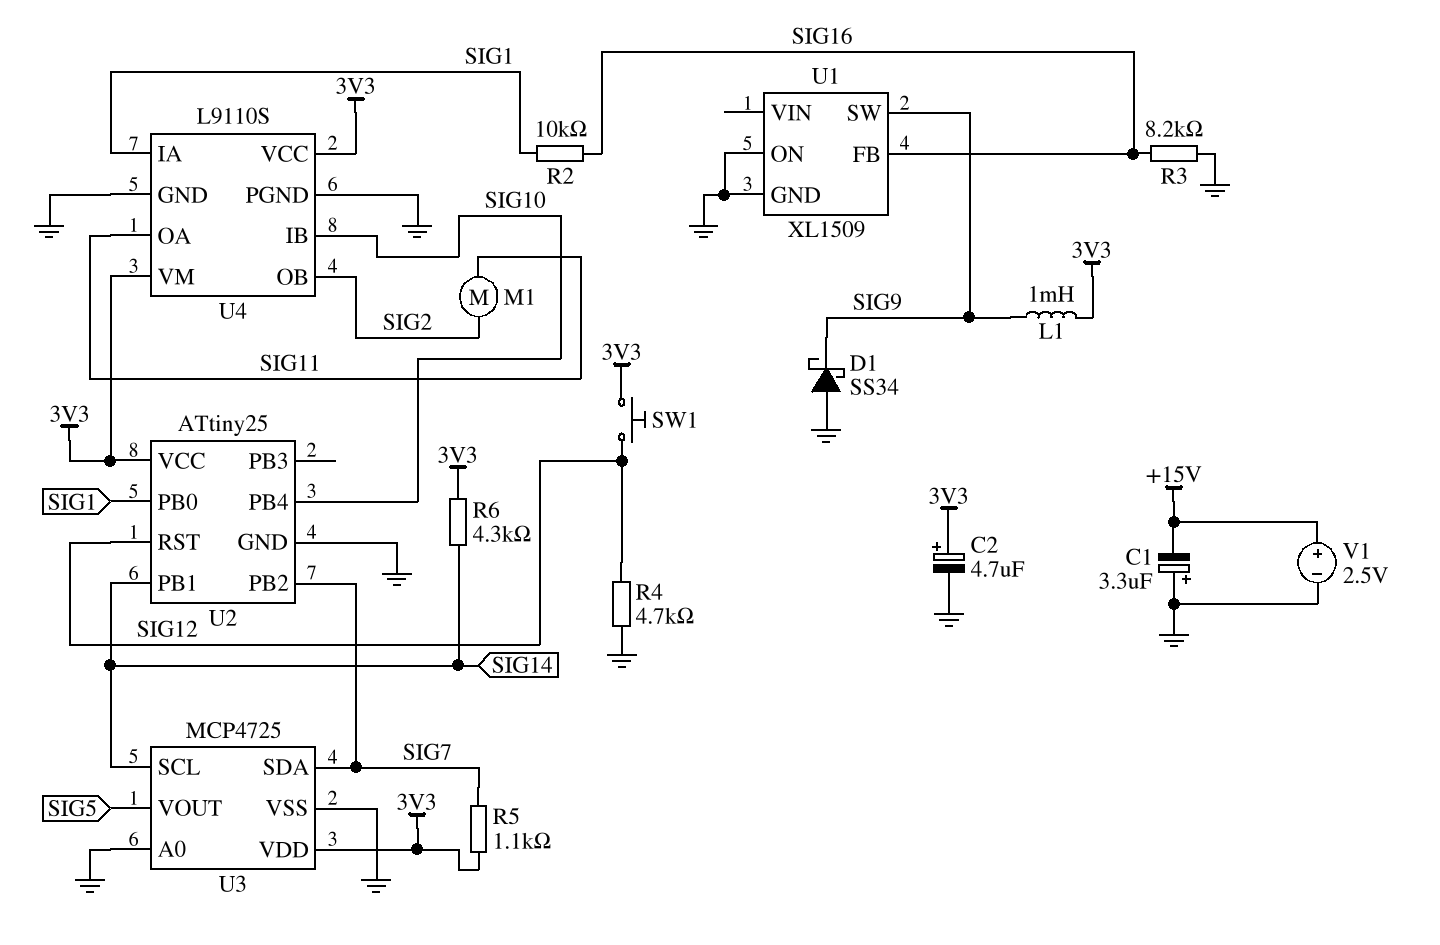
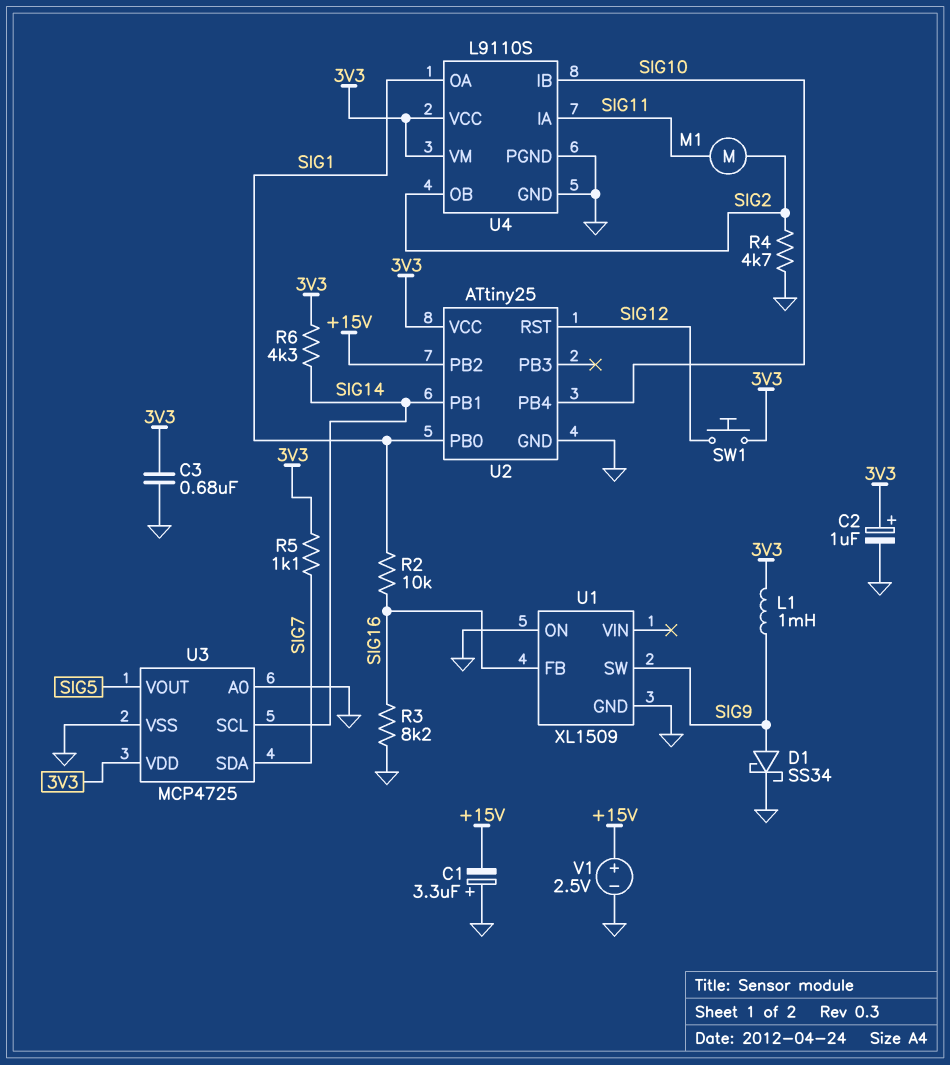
C2: 4.7uF (plus 3V3, minus GND) -> 1uF (plus 3V3, minus GND)
C3: none -> 680nF (3V3, GND)
D1: schottky SS34 (A GND, K SIG9) -> schottky SS34 (A SIG9, K GND)
R4: 4.7k (GND, SIG12) -> 4.7k (GND, SIG2)
U2 pin PB2: SIG7 -> +15V
U4 pin IA: SIG1 -> SIG11
U4 pin OA: SIG11 -> SIG1

